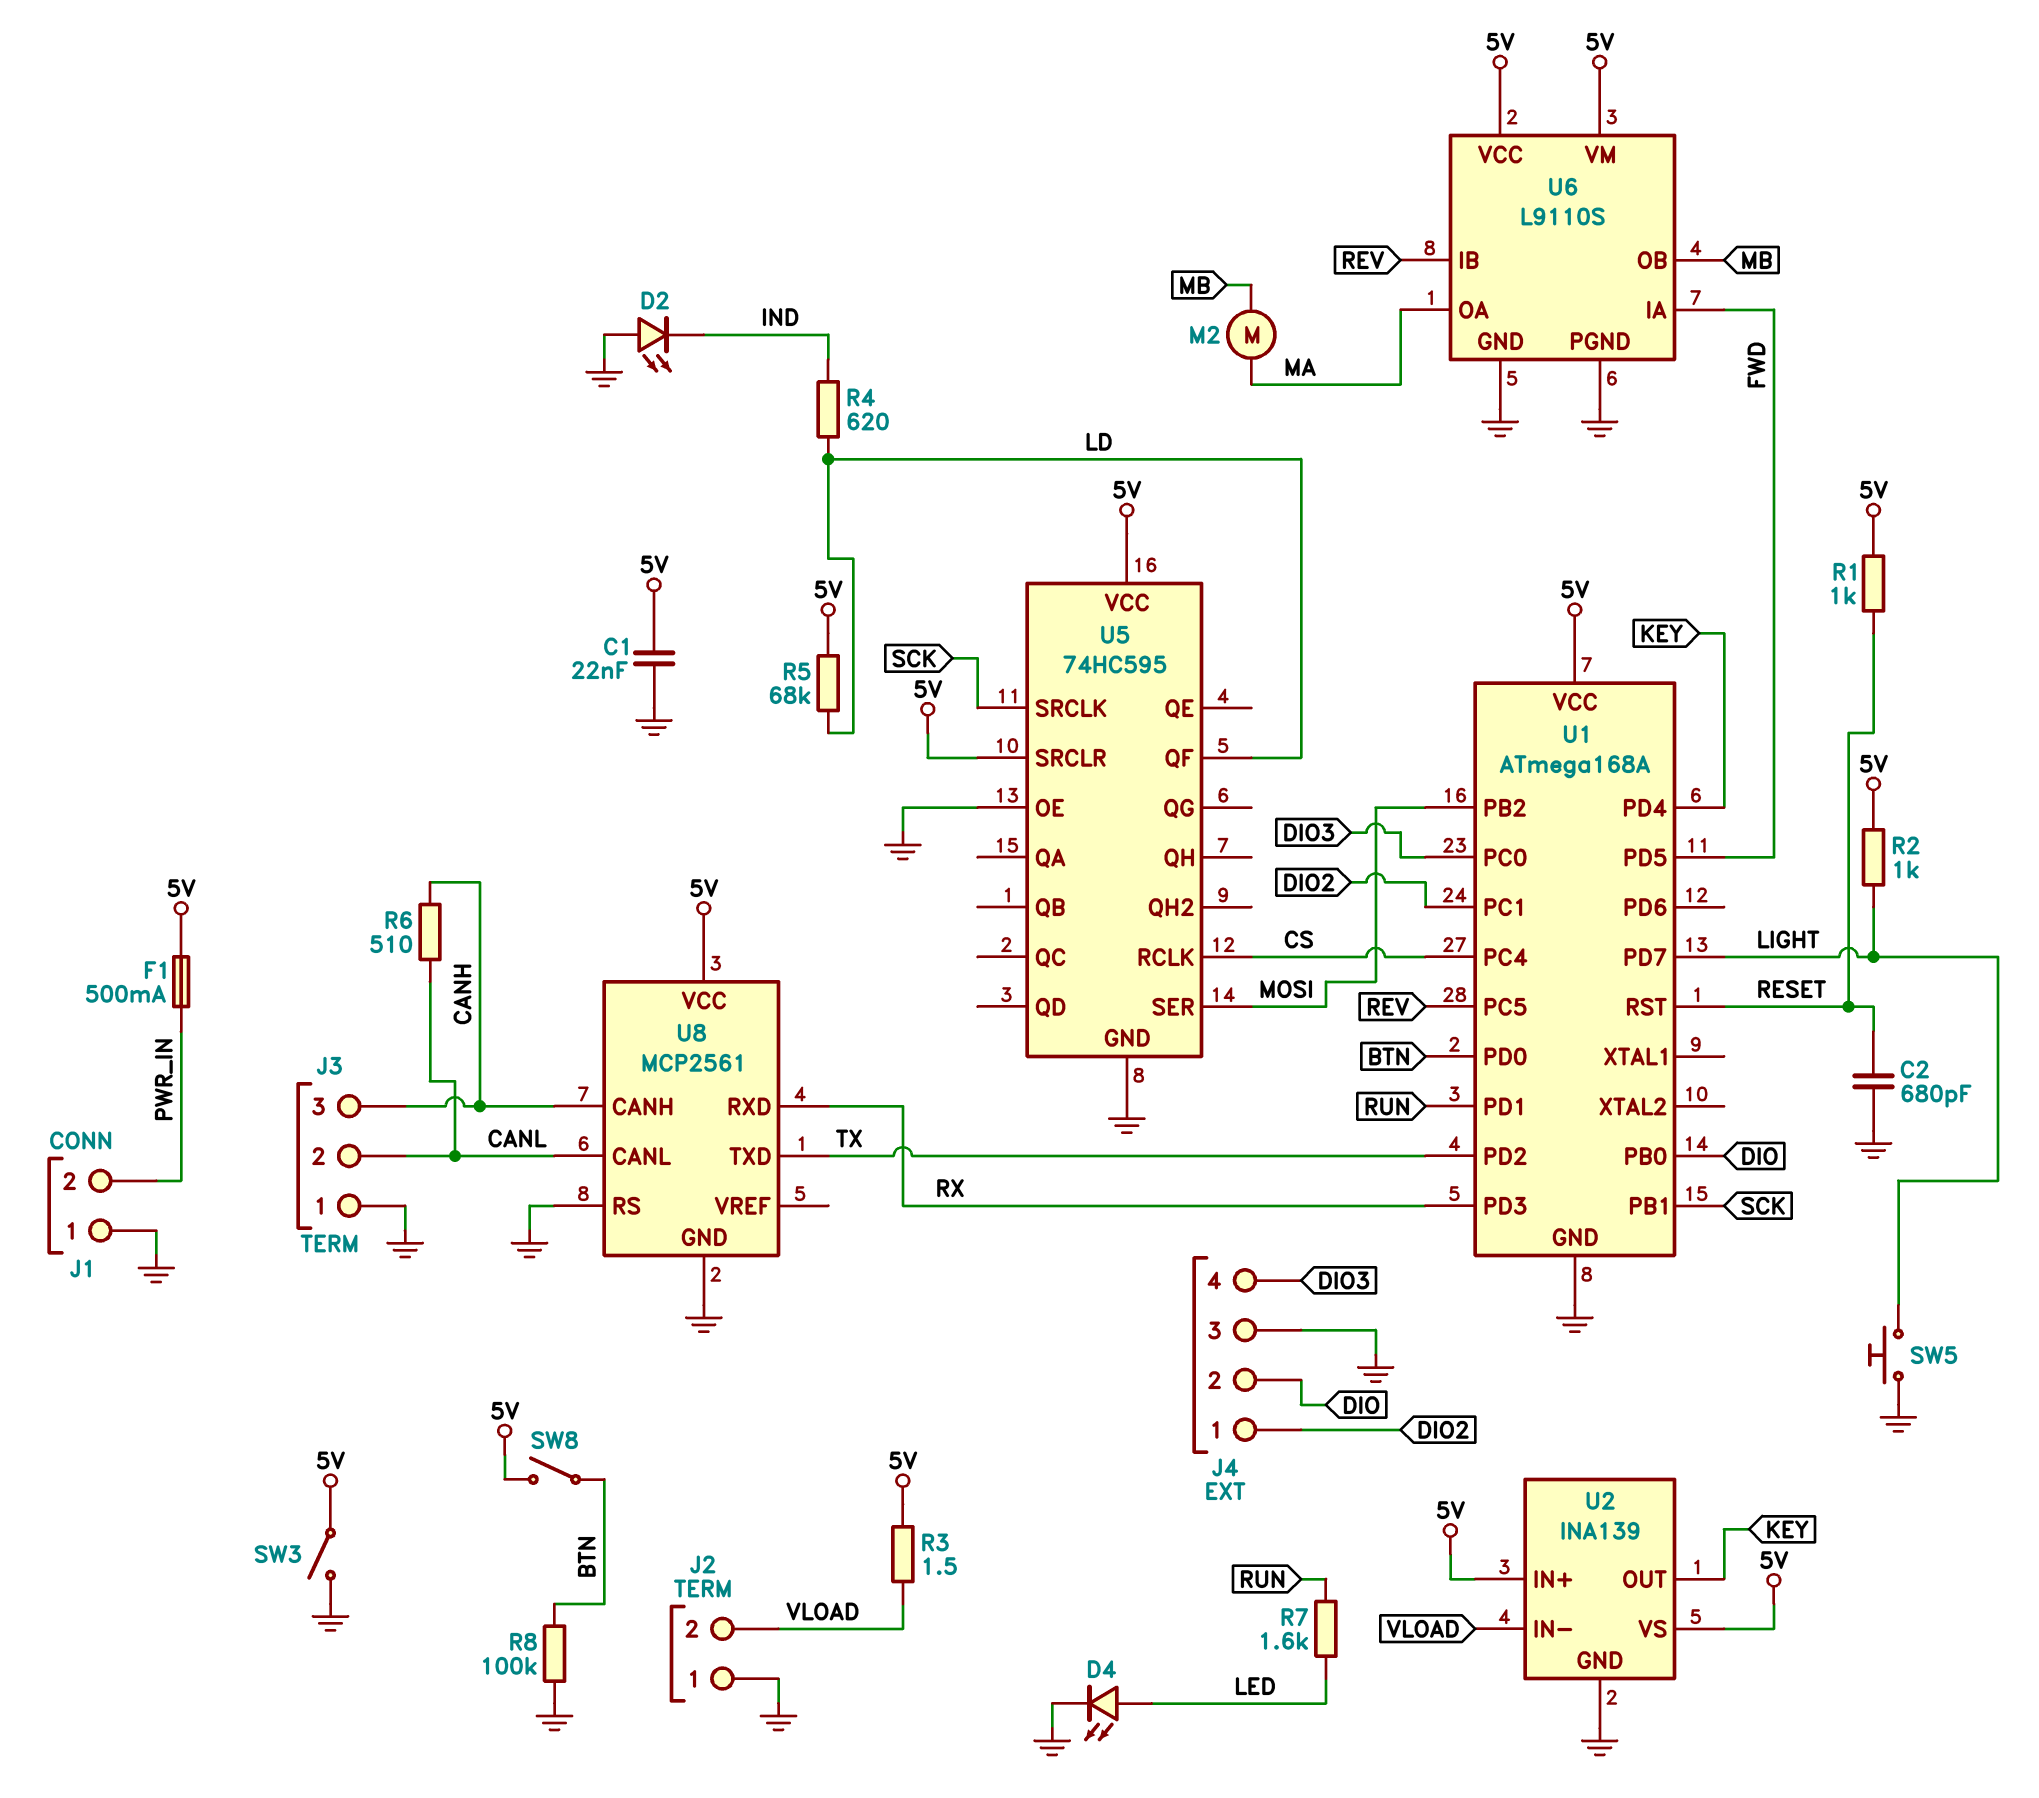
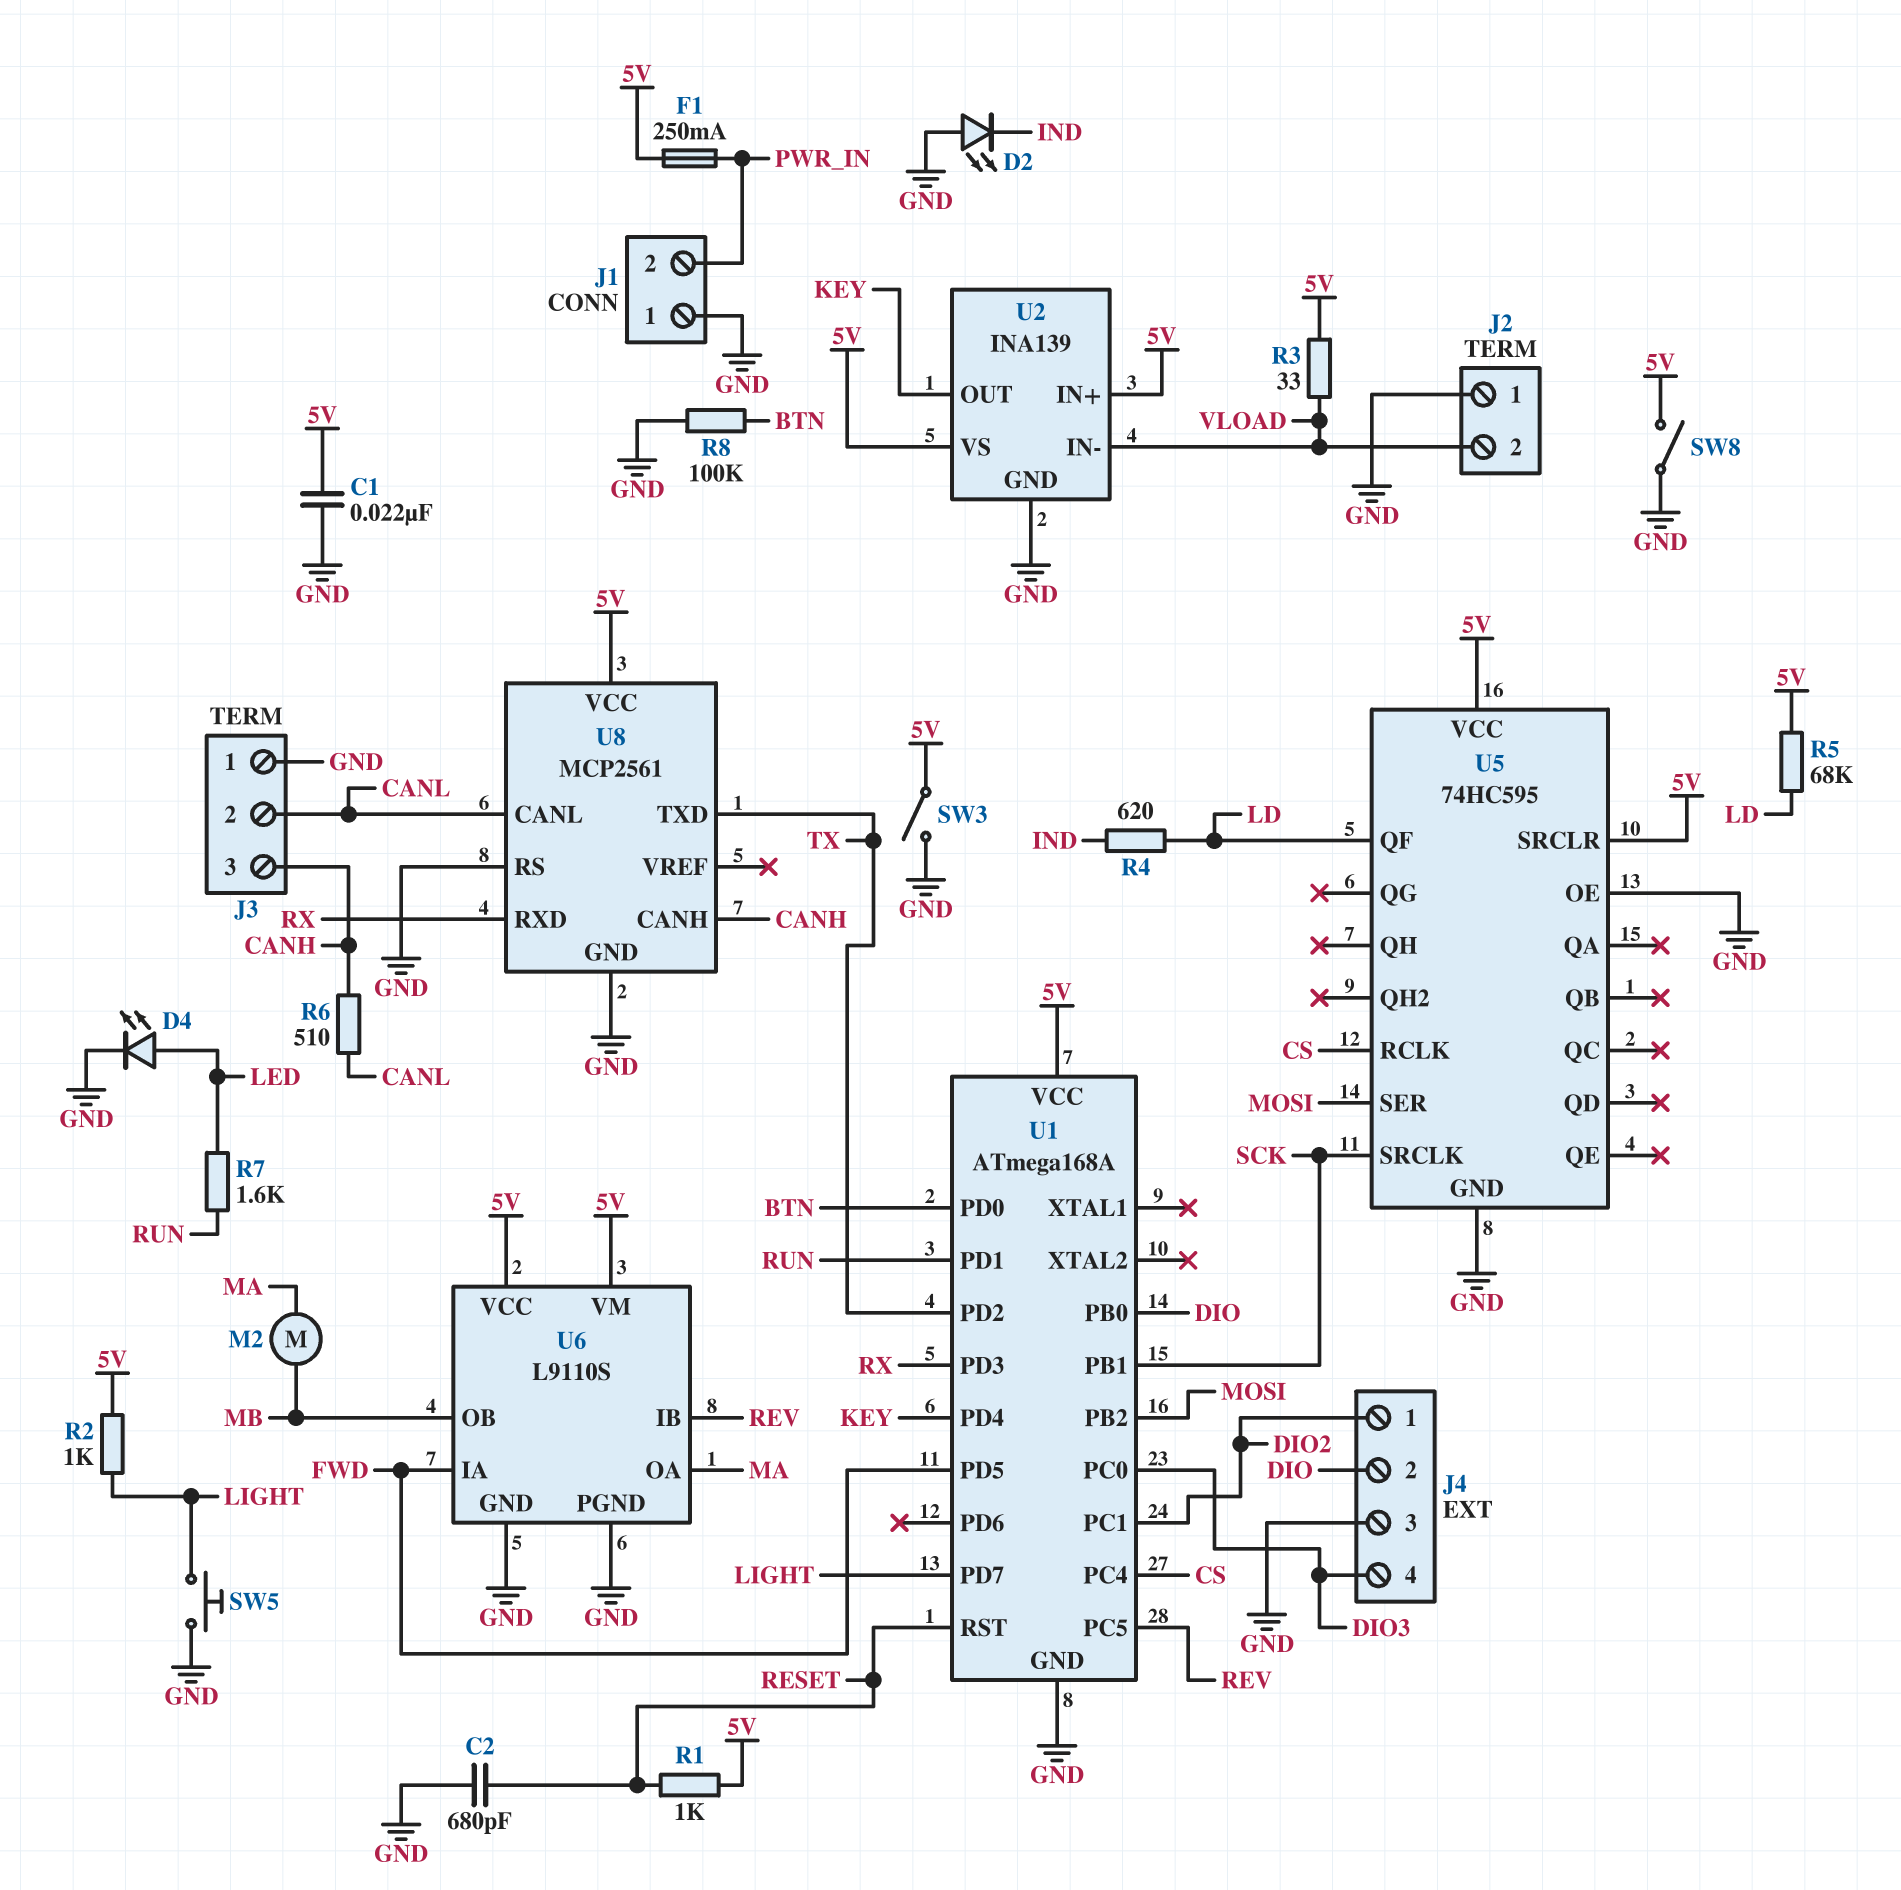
F1: 500mA (5V, PWR_IN) -> 250mA (5V, PWR_IN)
R3: 1.5 (5V, VLOAD) -> 33 (5V, VLOAD)
SW8: switch (5V, BTN) -> switch (5V, GND)

